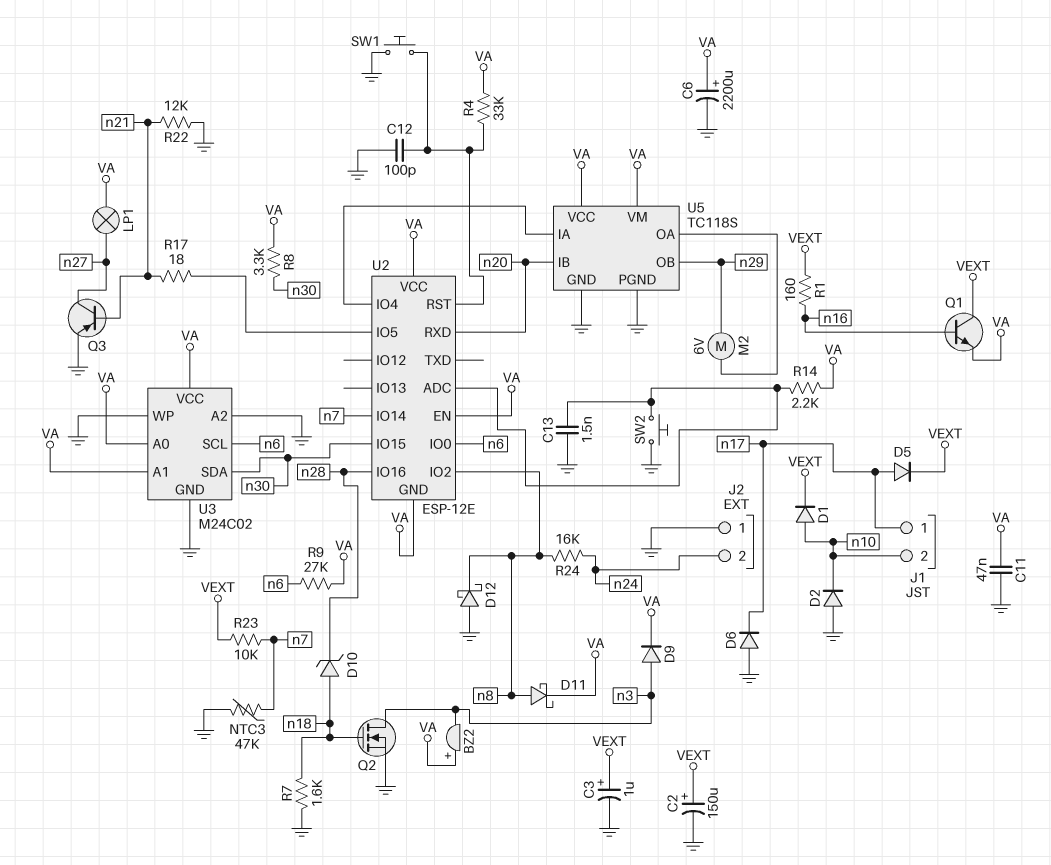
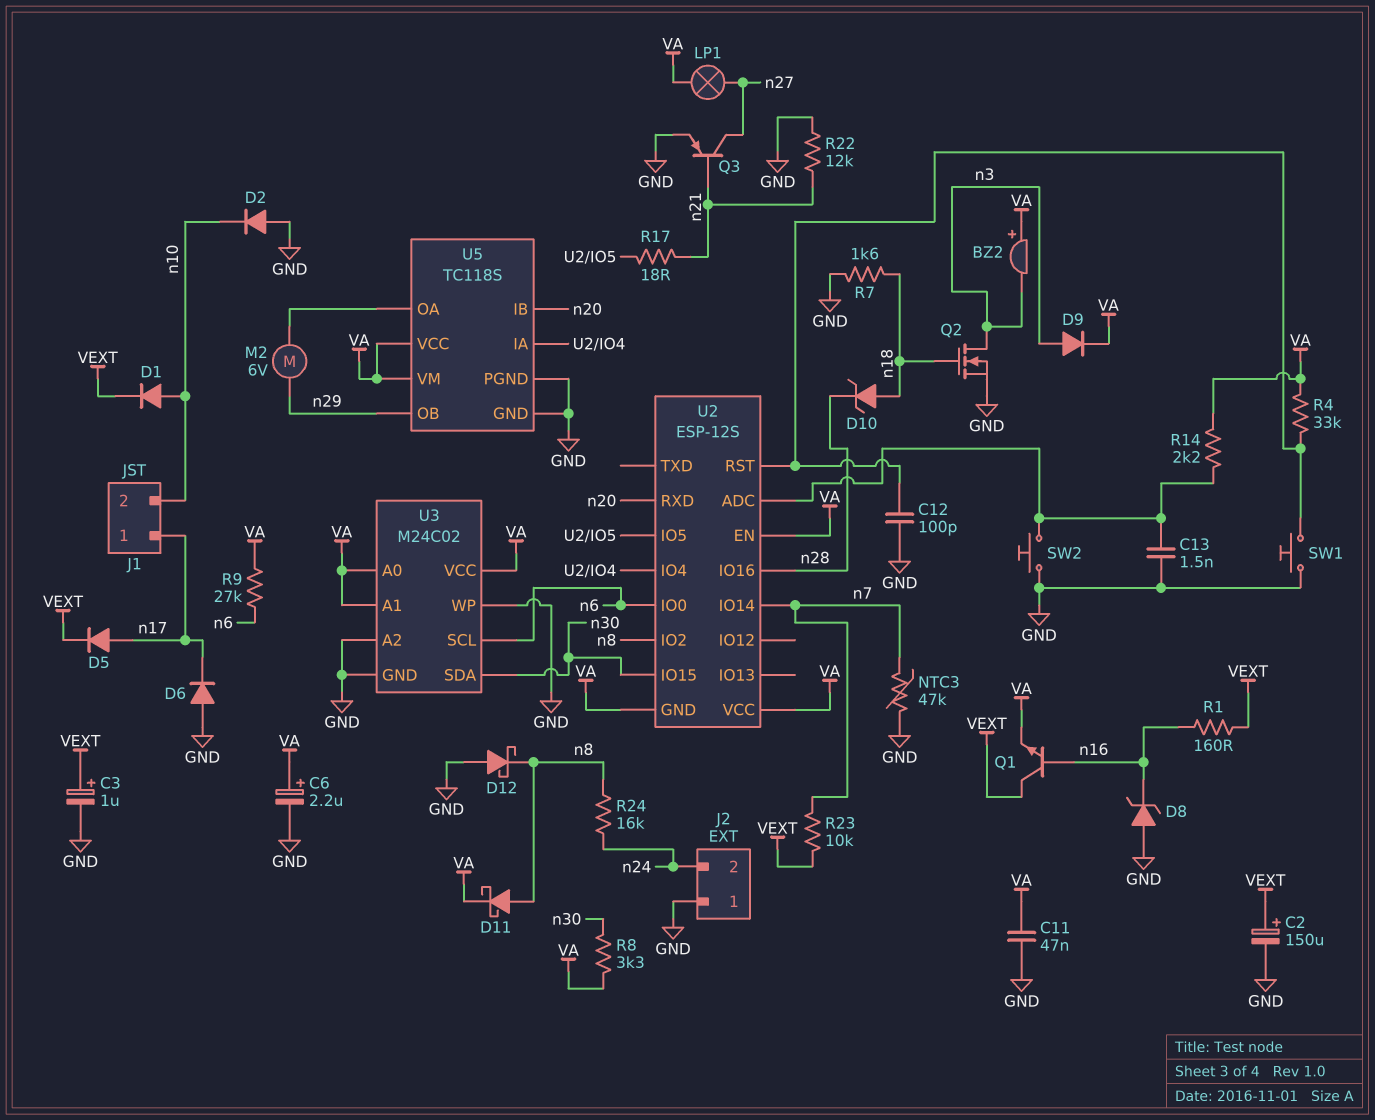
C6: 2200uF (plus VA, minus GND) -> 2.2uF (plus VA, minus GND)
D8: none -> zener (A GND, K n16)
U2: ESP-12E -> ESP-12S

